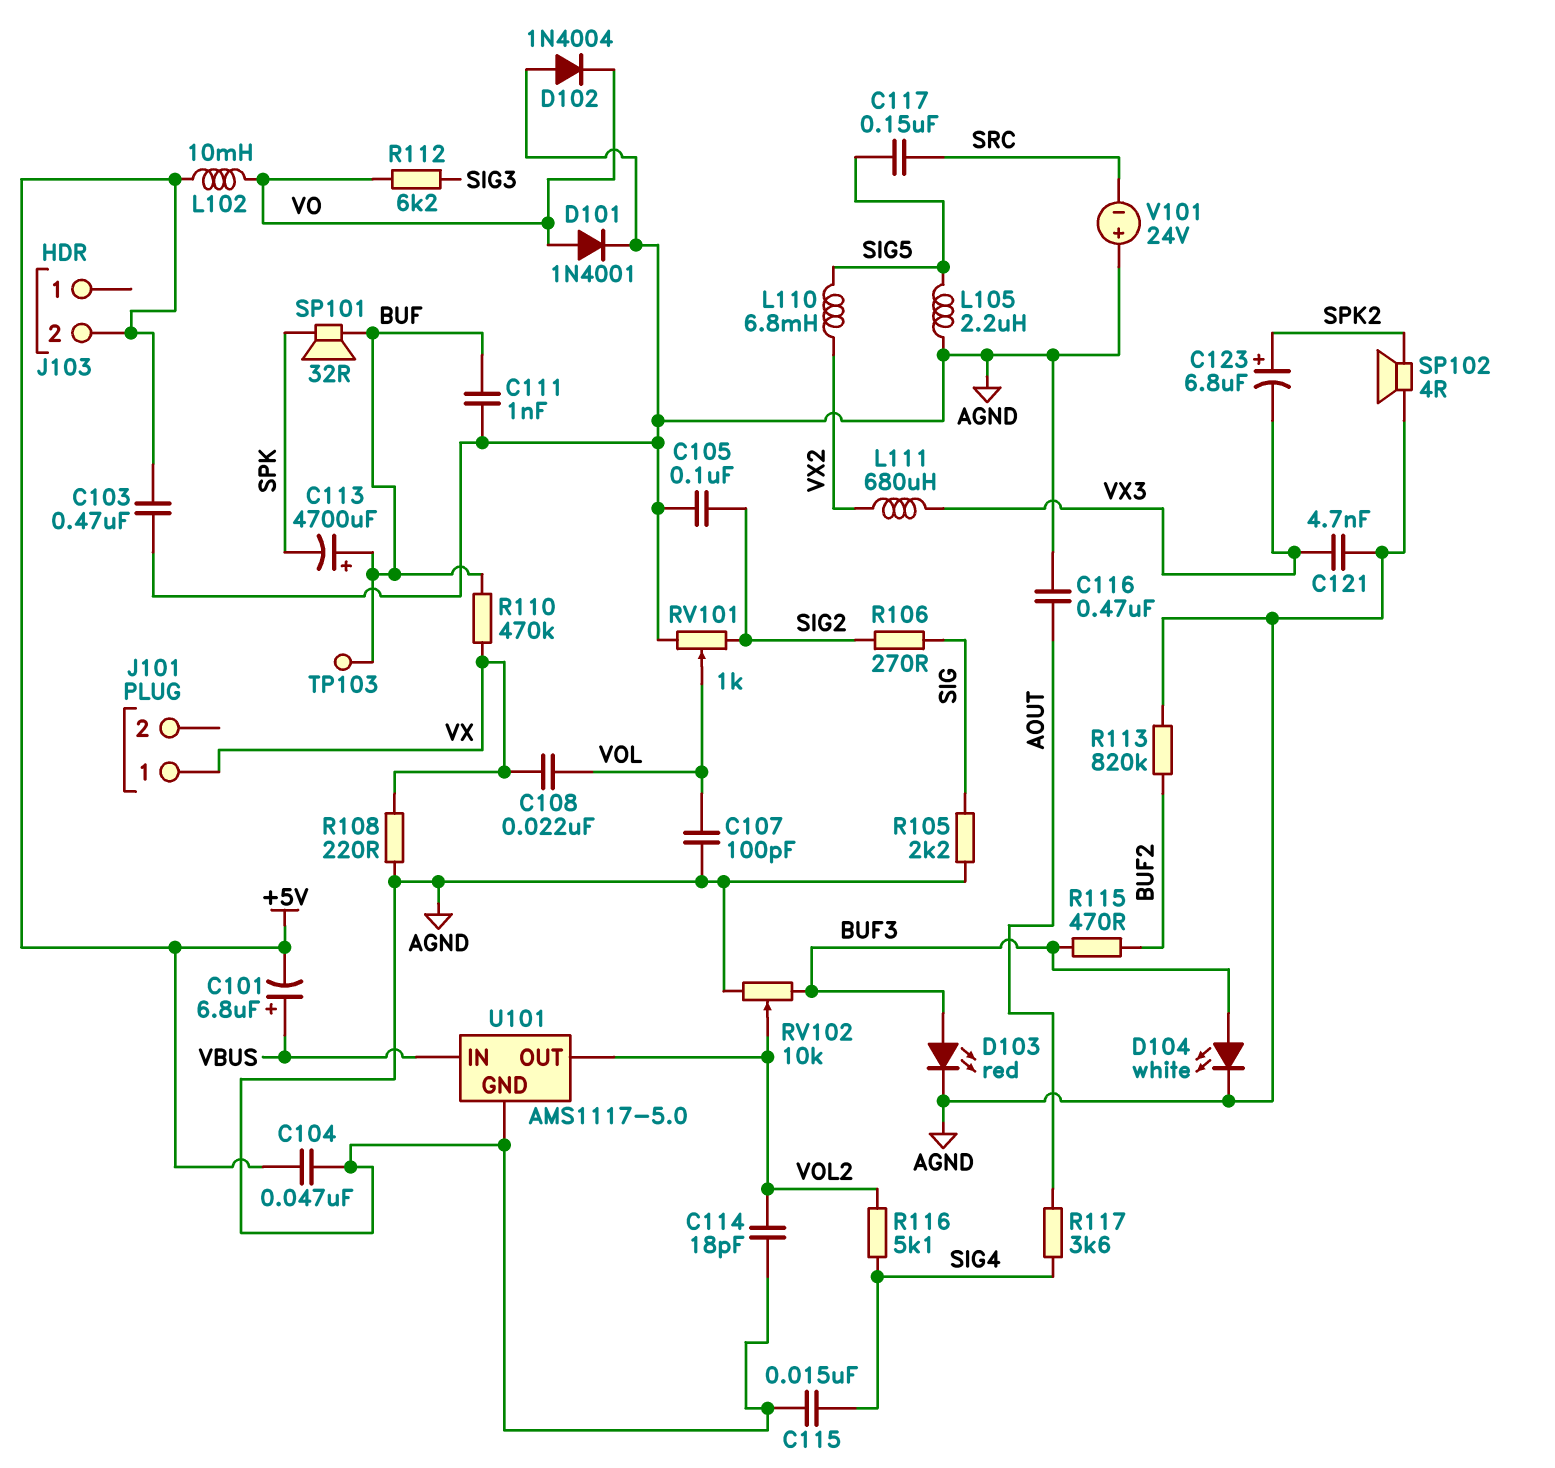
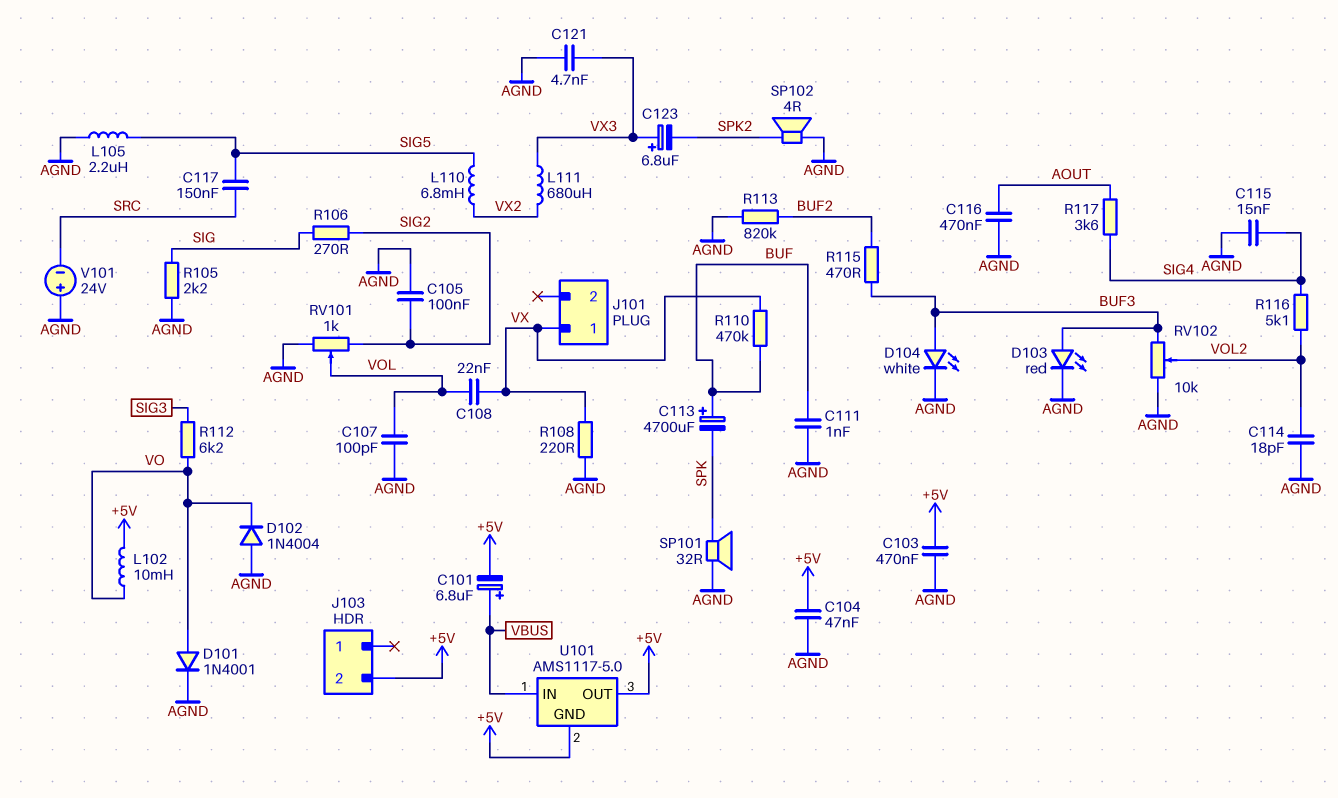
C123: 6.8uF (plus SPK2, minus VX3) -> 6.8uF (plus VX3, minus SPK2)
SP101: speaker 32R (BUF, SPK) -> speaker 32R (AGND, SPK)
TP103: test point (BUF) -> none
U101 pin GND: AGND -> +5V
U101 pin OUT: VOL2 -> +5V

